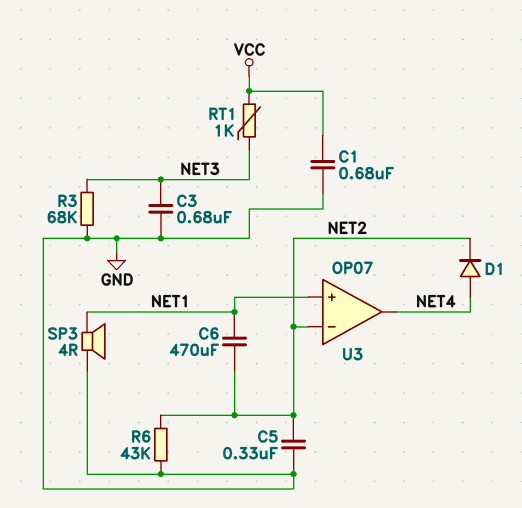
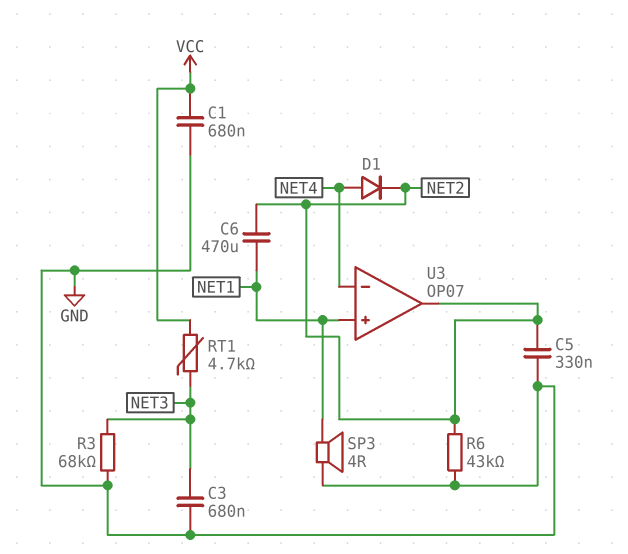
RT1: 1k (NET3, VCC) -> 4.7k (NET3, VCC)
U3 pin in-: NET2 -> NET4
U3 pin out: NET4 -> NET2

